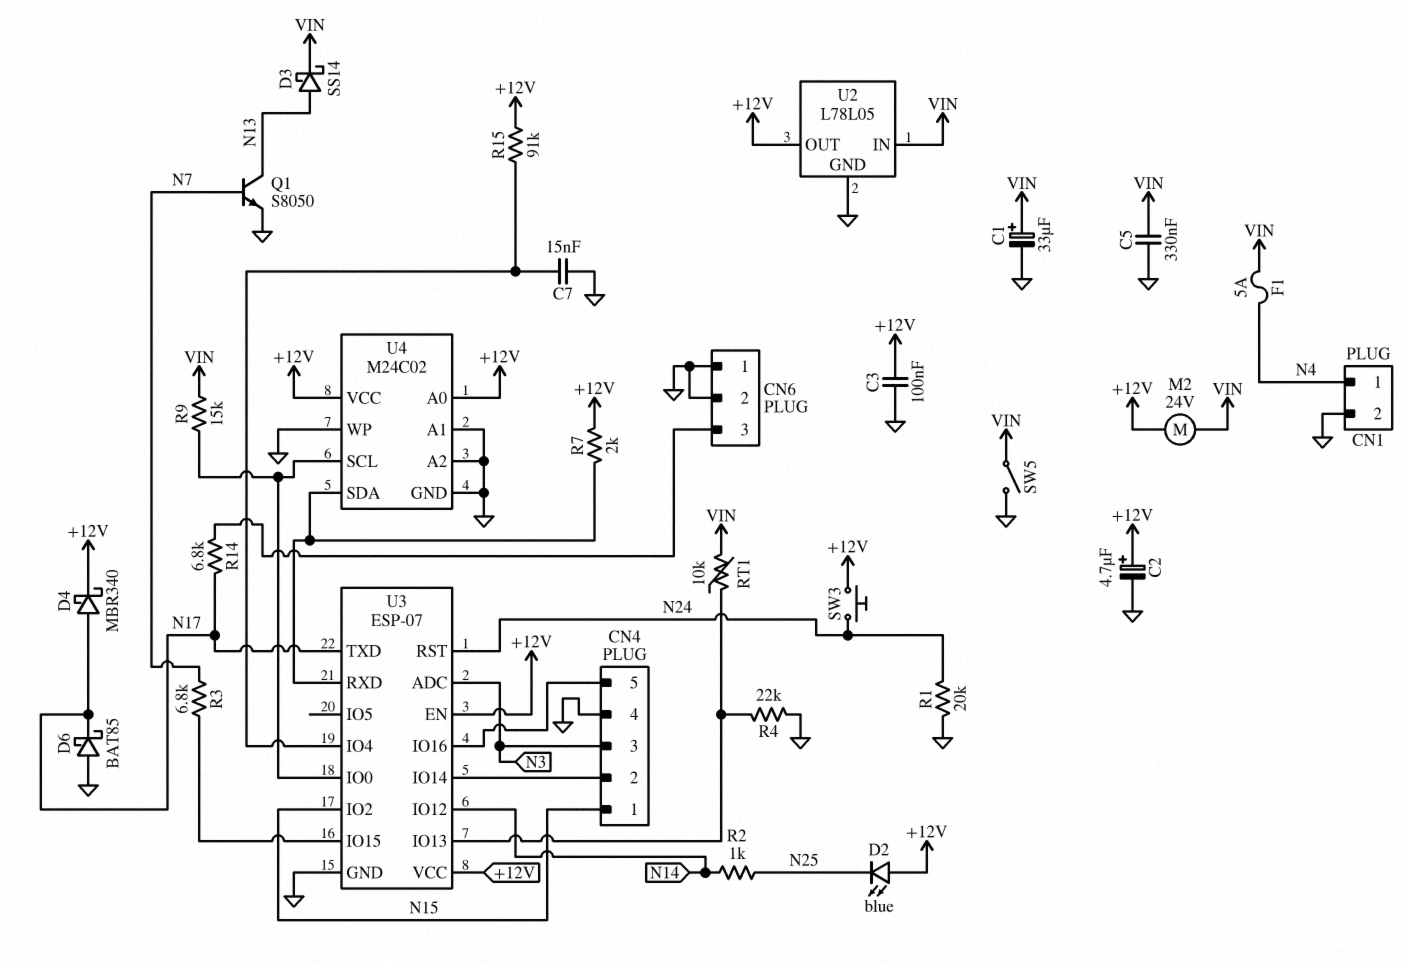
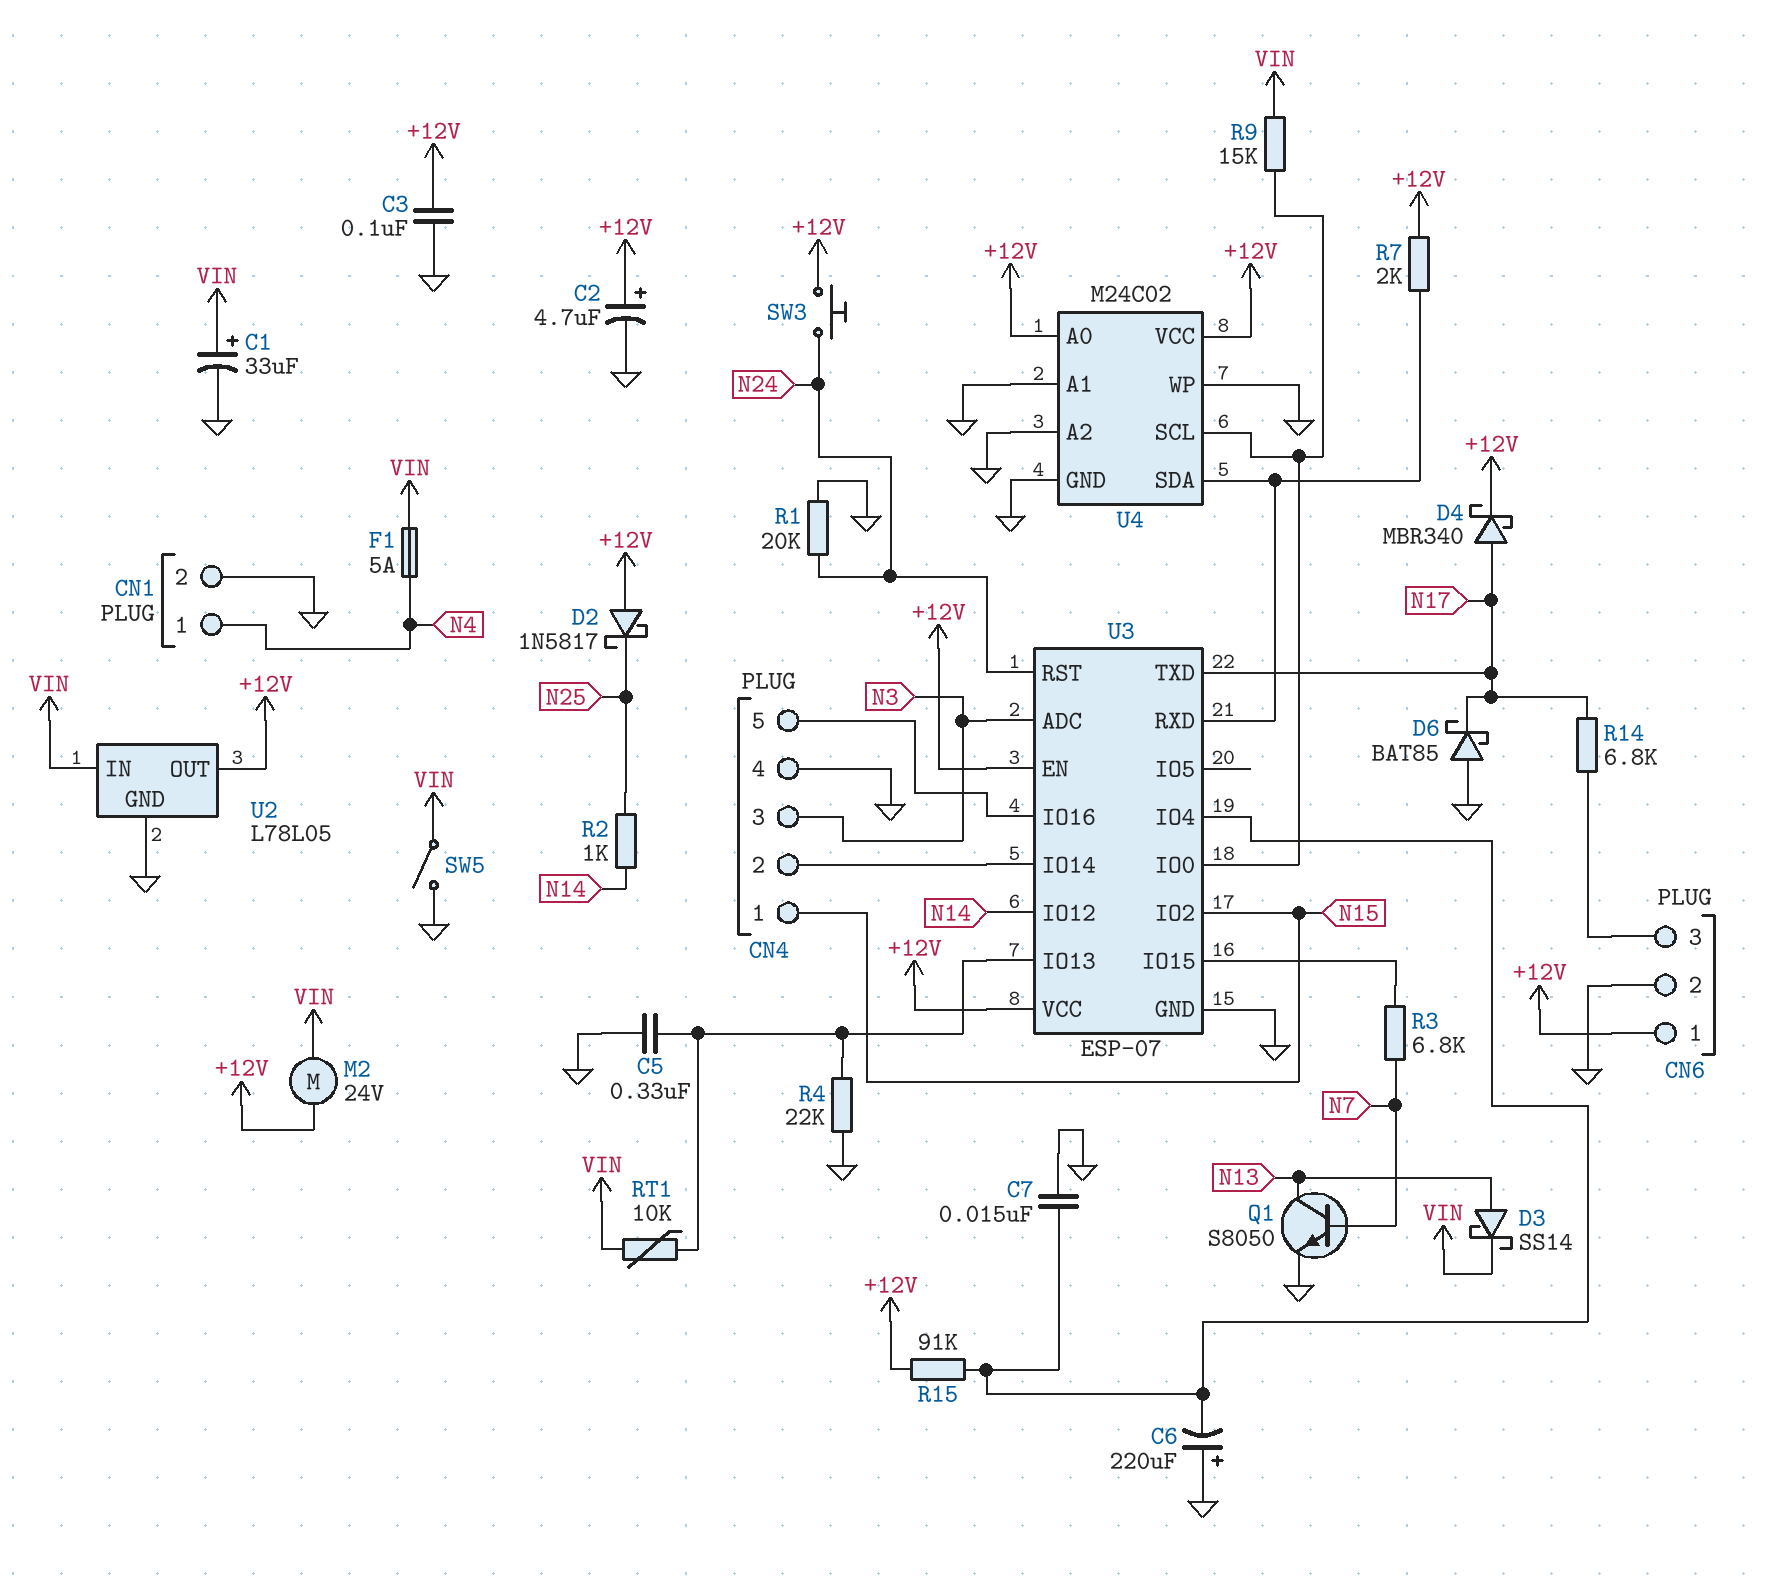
C5: 330nF (GND, VIN) -> 330nF (GND, U3/IO13)
C6: none -> 220uF (plus GND, minus U3/IO4)
CN6 pin 1: GND -> +12V
D2: LED blue (A +12V, K N25) -> schottky 1N5817 (A +12V, K N25)

